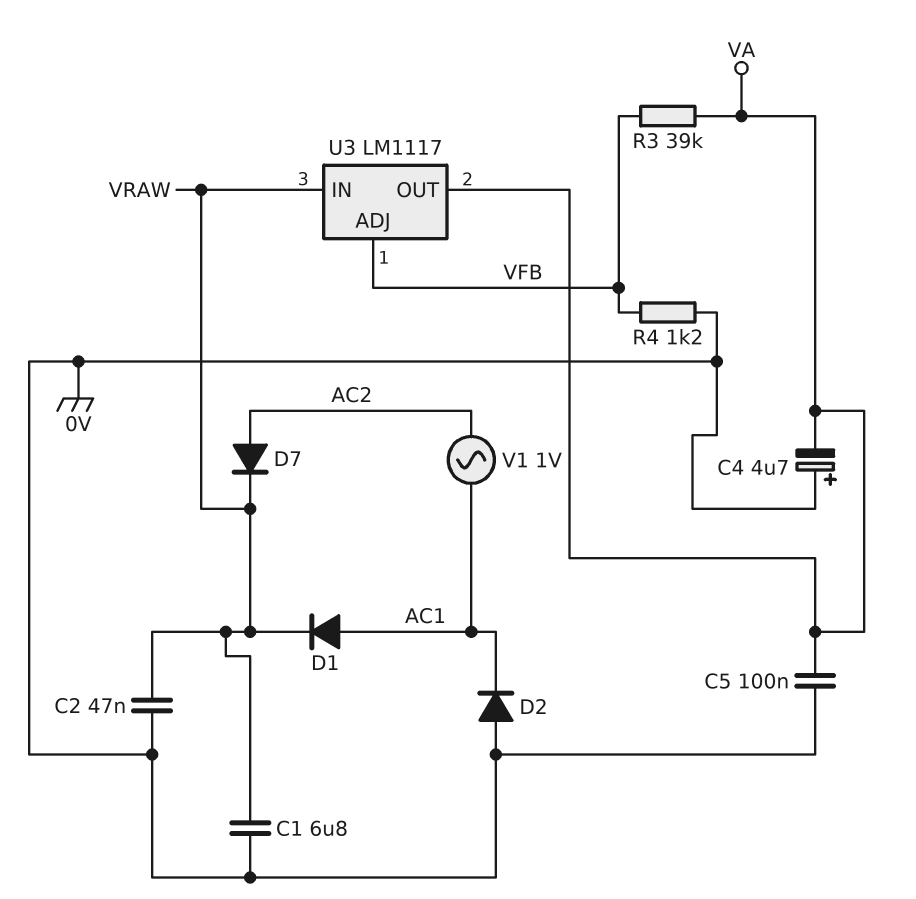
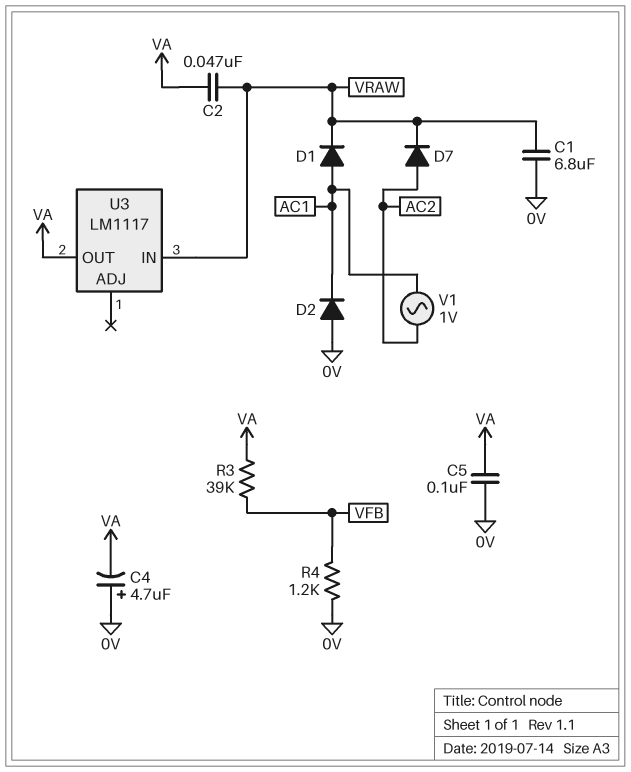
C2: 47nF (0V, VRAW) -> 47nF (VA, VRAW)
U3 pin ADJ: VFB -> none

